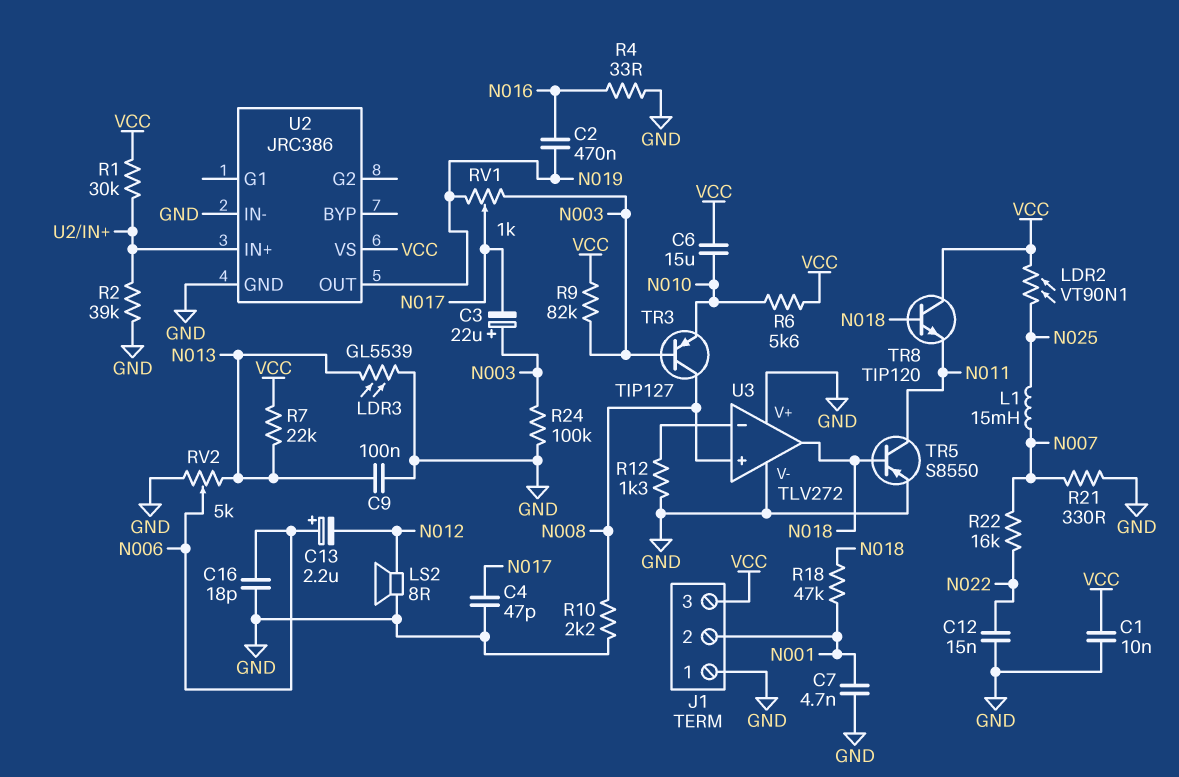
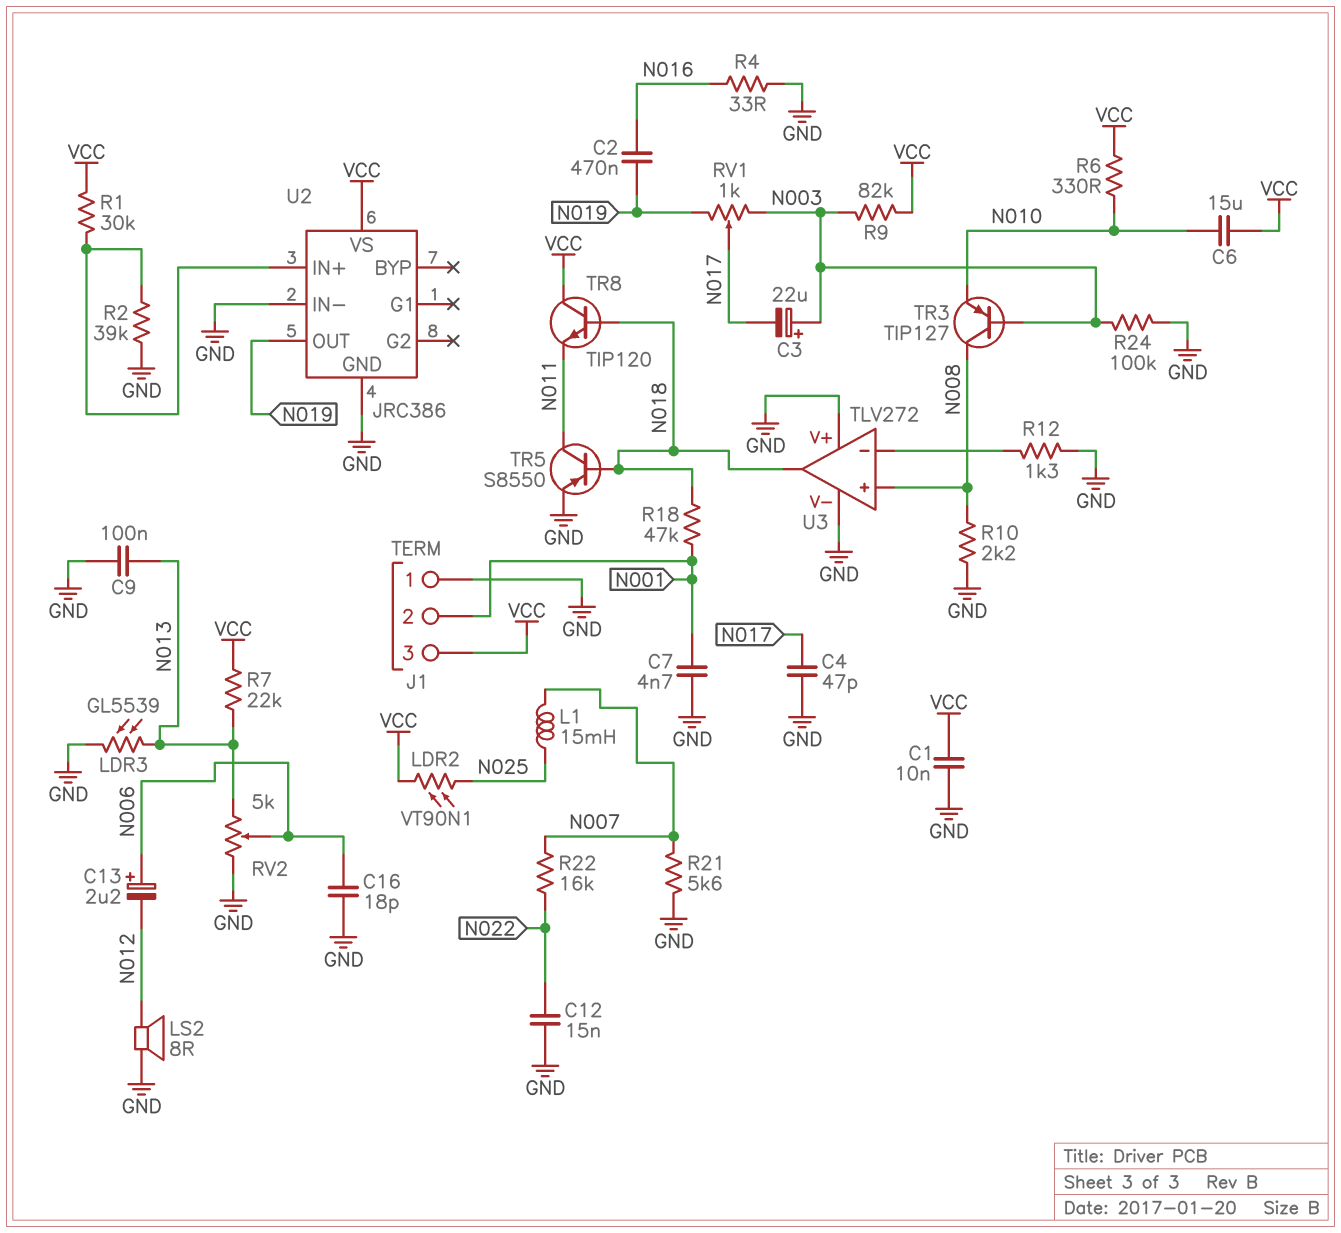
R6: 5.6k (N010, VCC) -> 330 (N010, VCC)
R21: 330 (GND, N007) -> 5.6k (GND, N007)

